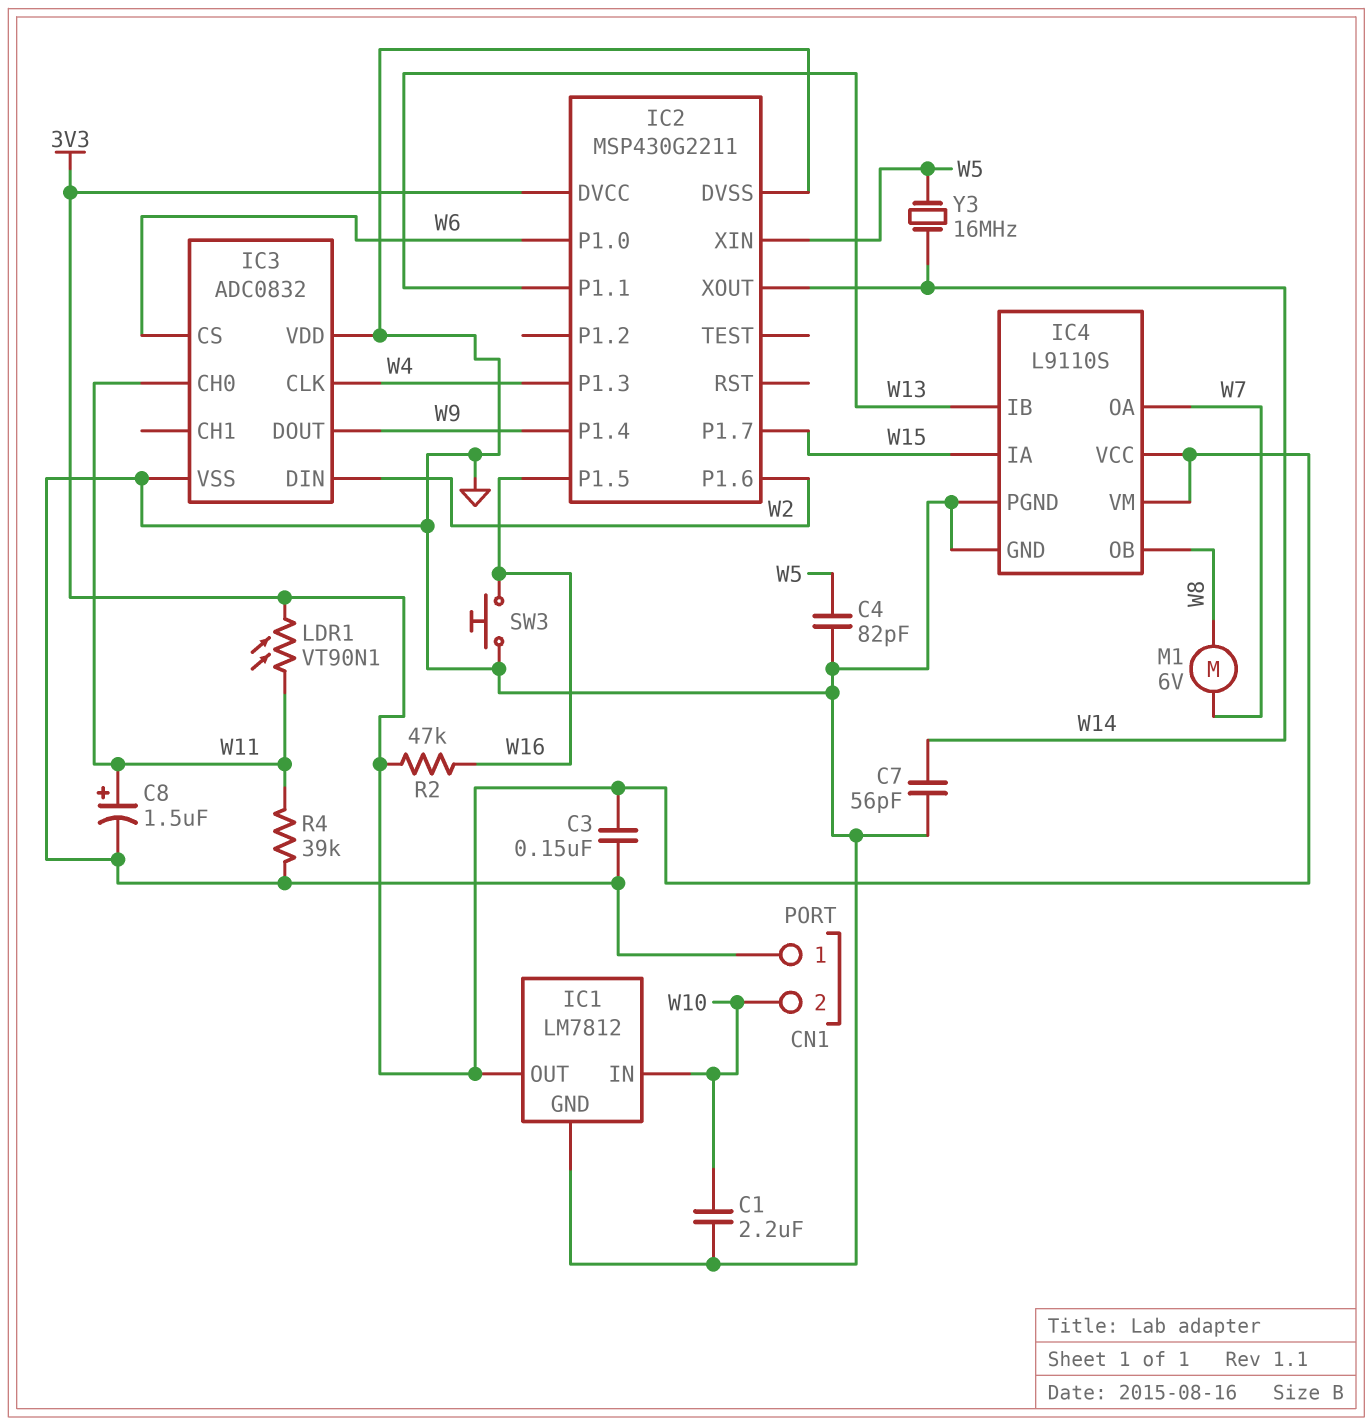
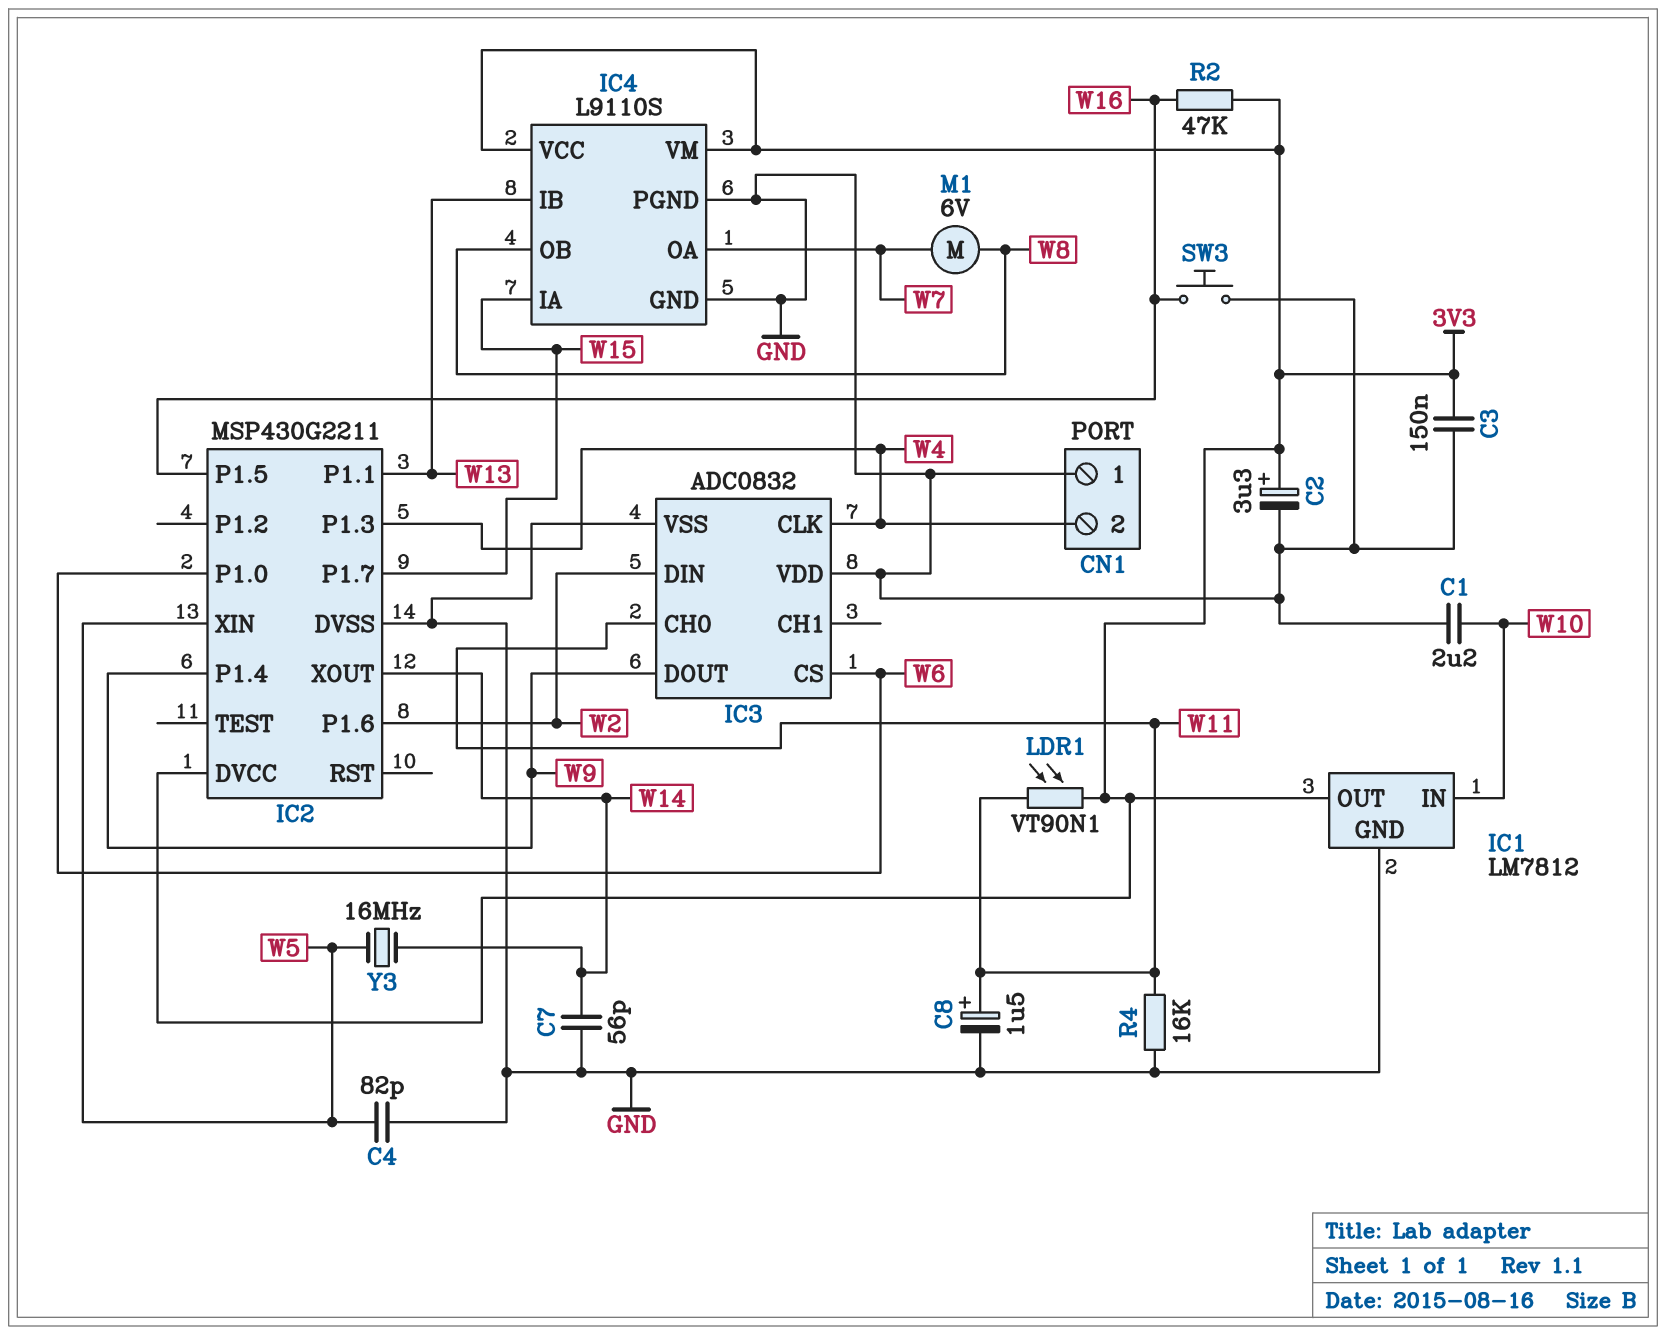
C2: none -> 3.3uF (plus 3V3, minus GND)
CN1 pin 2: W10 -> W4
R4: 39k (GND, W11) -> 16k (GND, W11)

